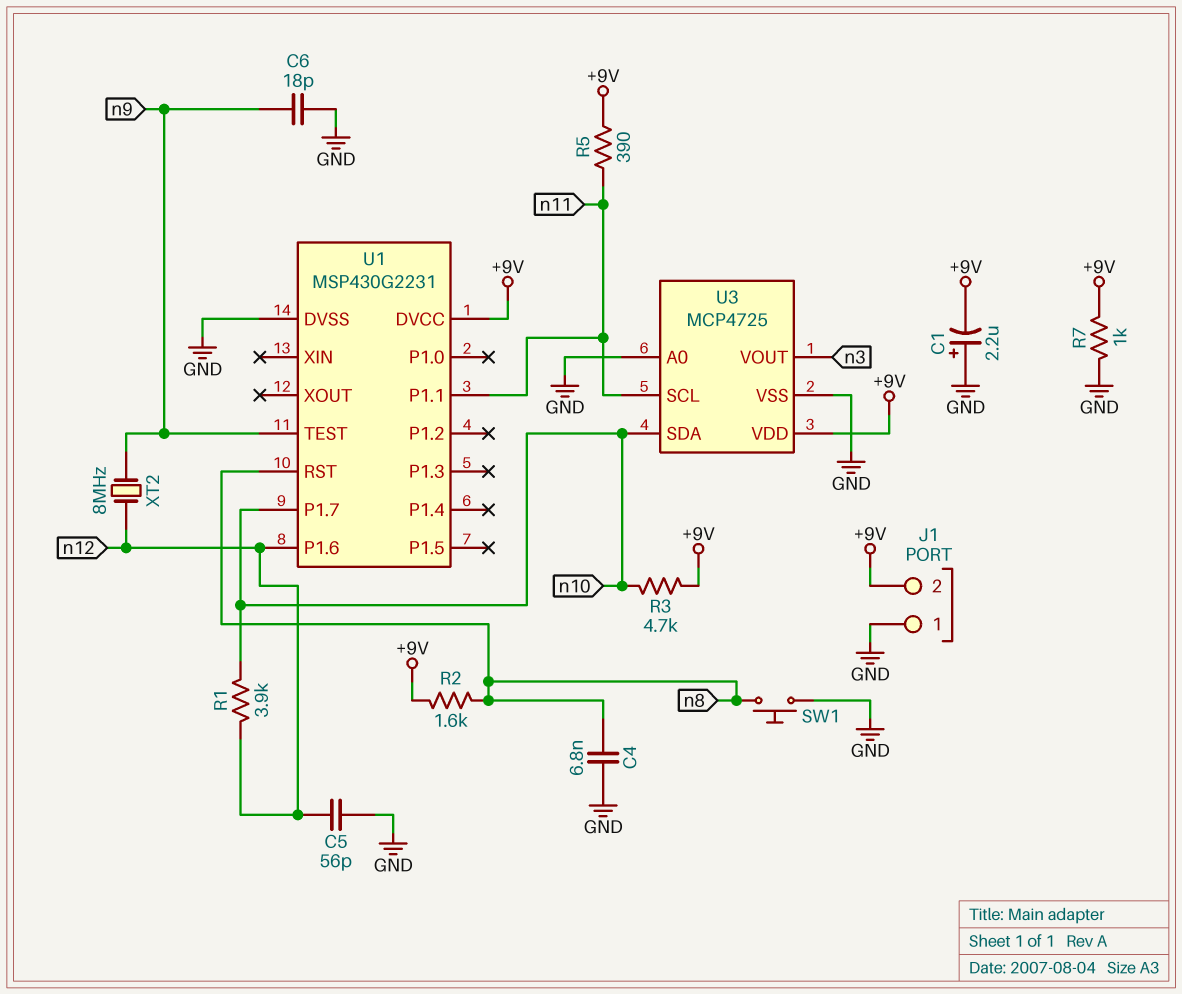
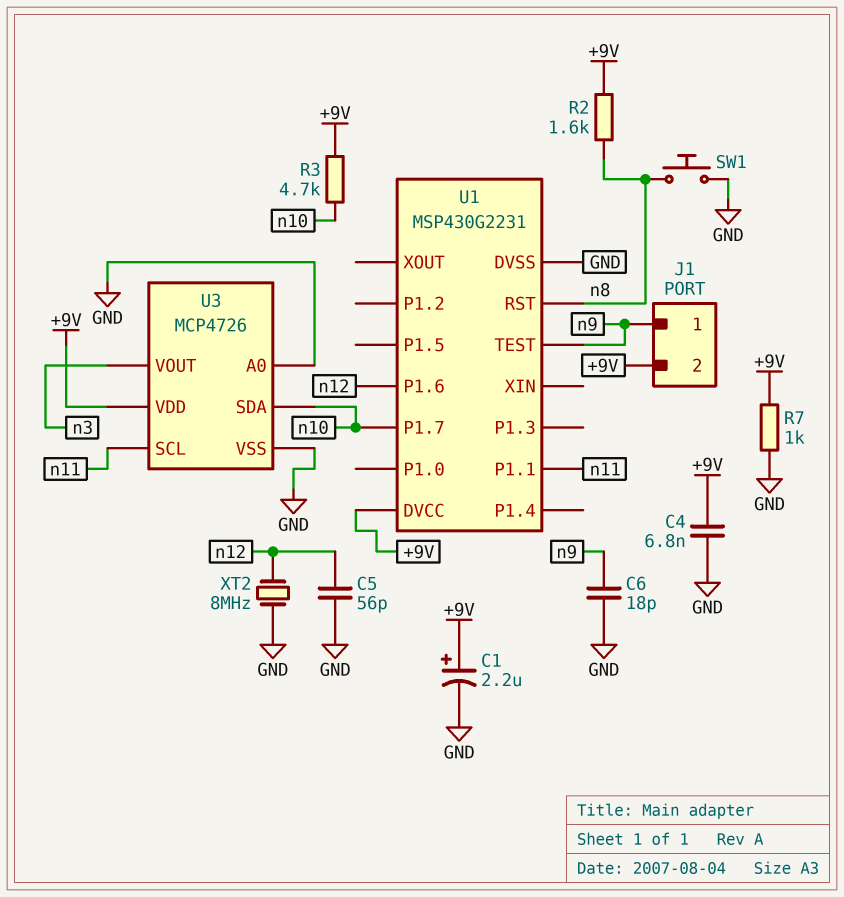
C1: 2.2uF (plus GND, minus +9V) -> 2.2uF (plus +9V, minus GND)
C4: 6.8nF (GND, n8) -> 6.8nF (+9V, GND)
J1 pin 1: GND -> n9
R1: 3.9k (n10, n12) -> none
R5: 390 (+9V, n11) -> none
U3: MCP4725 -> MCP4726
XT2: 8MHz (n9, n12) -> 8MHz (GND, n12)

